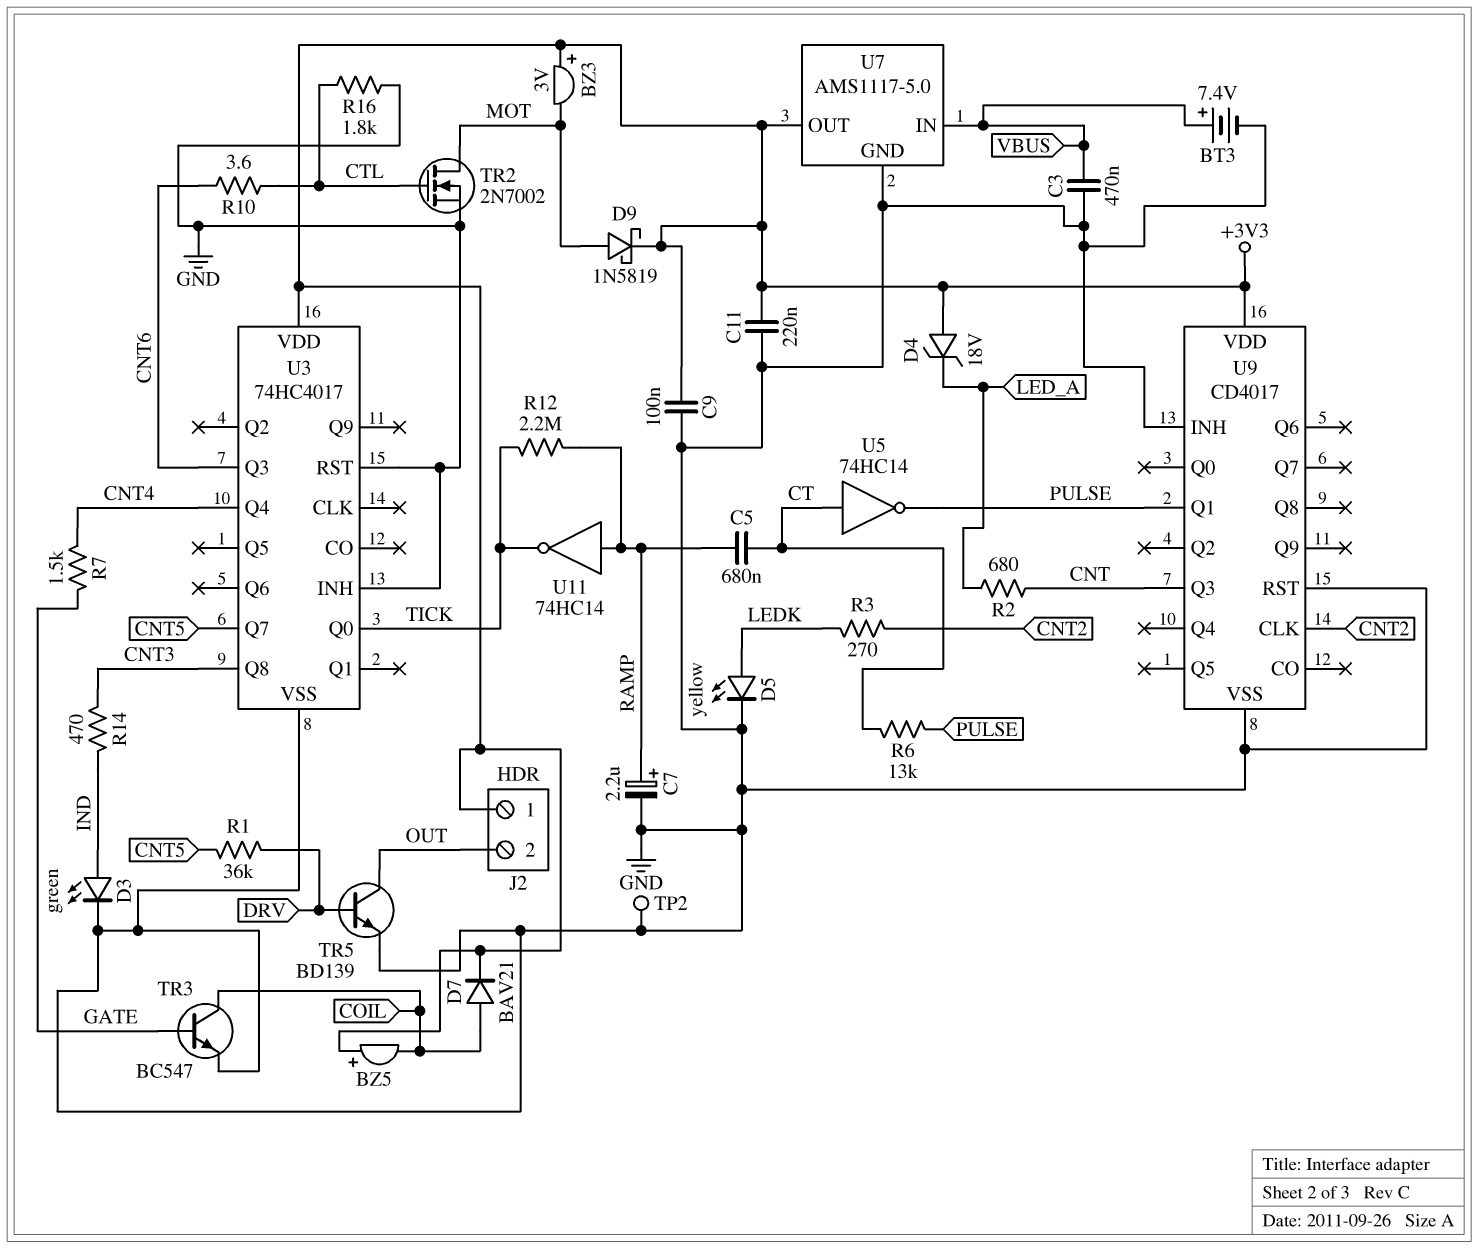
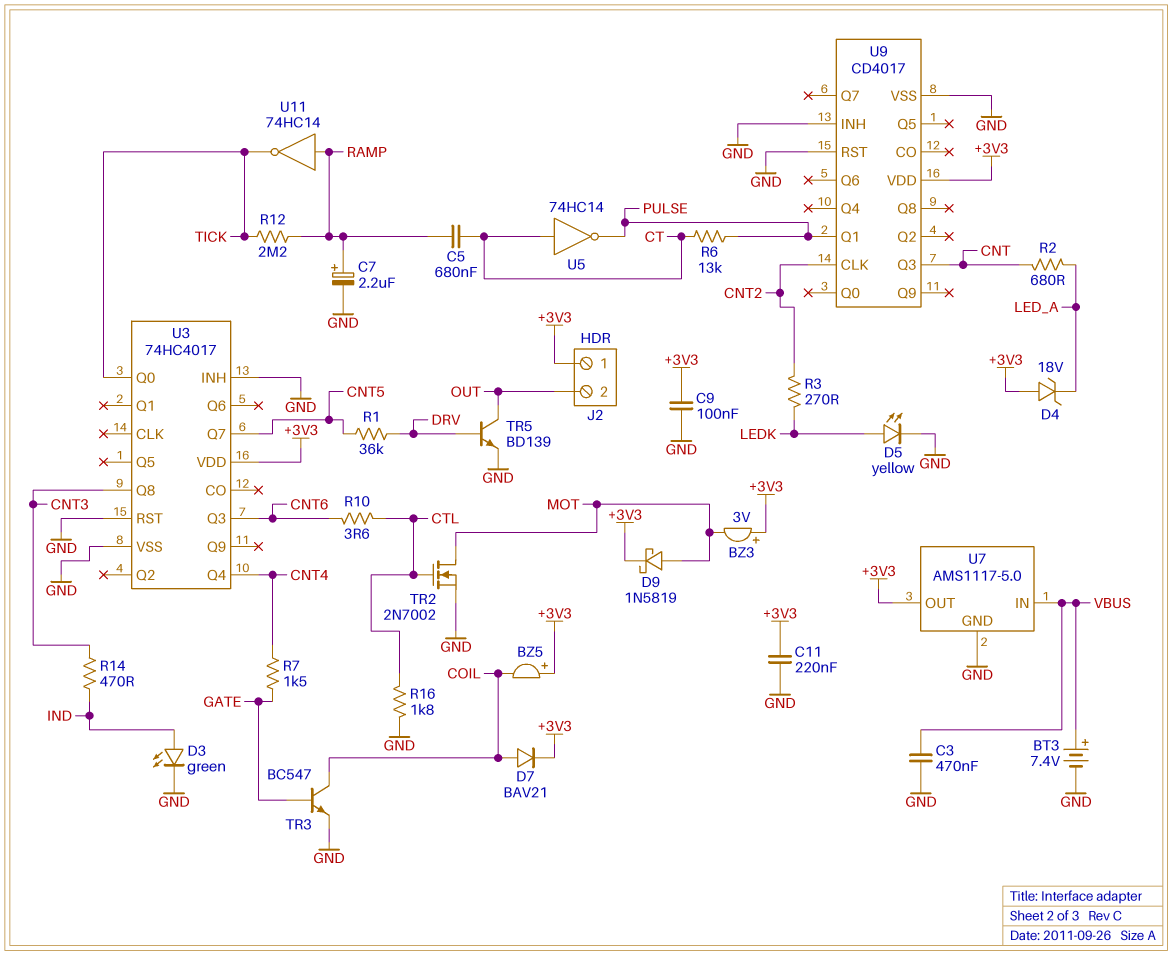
TP2: test point (GND) -> none

